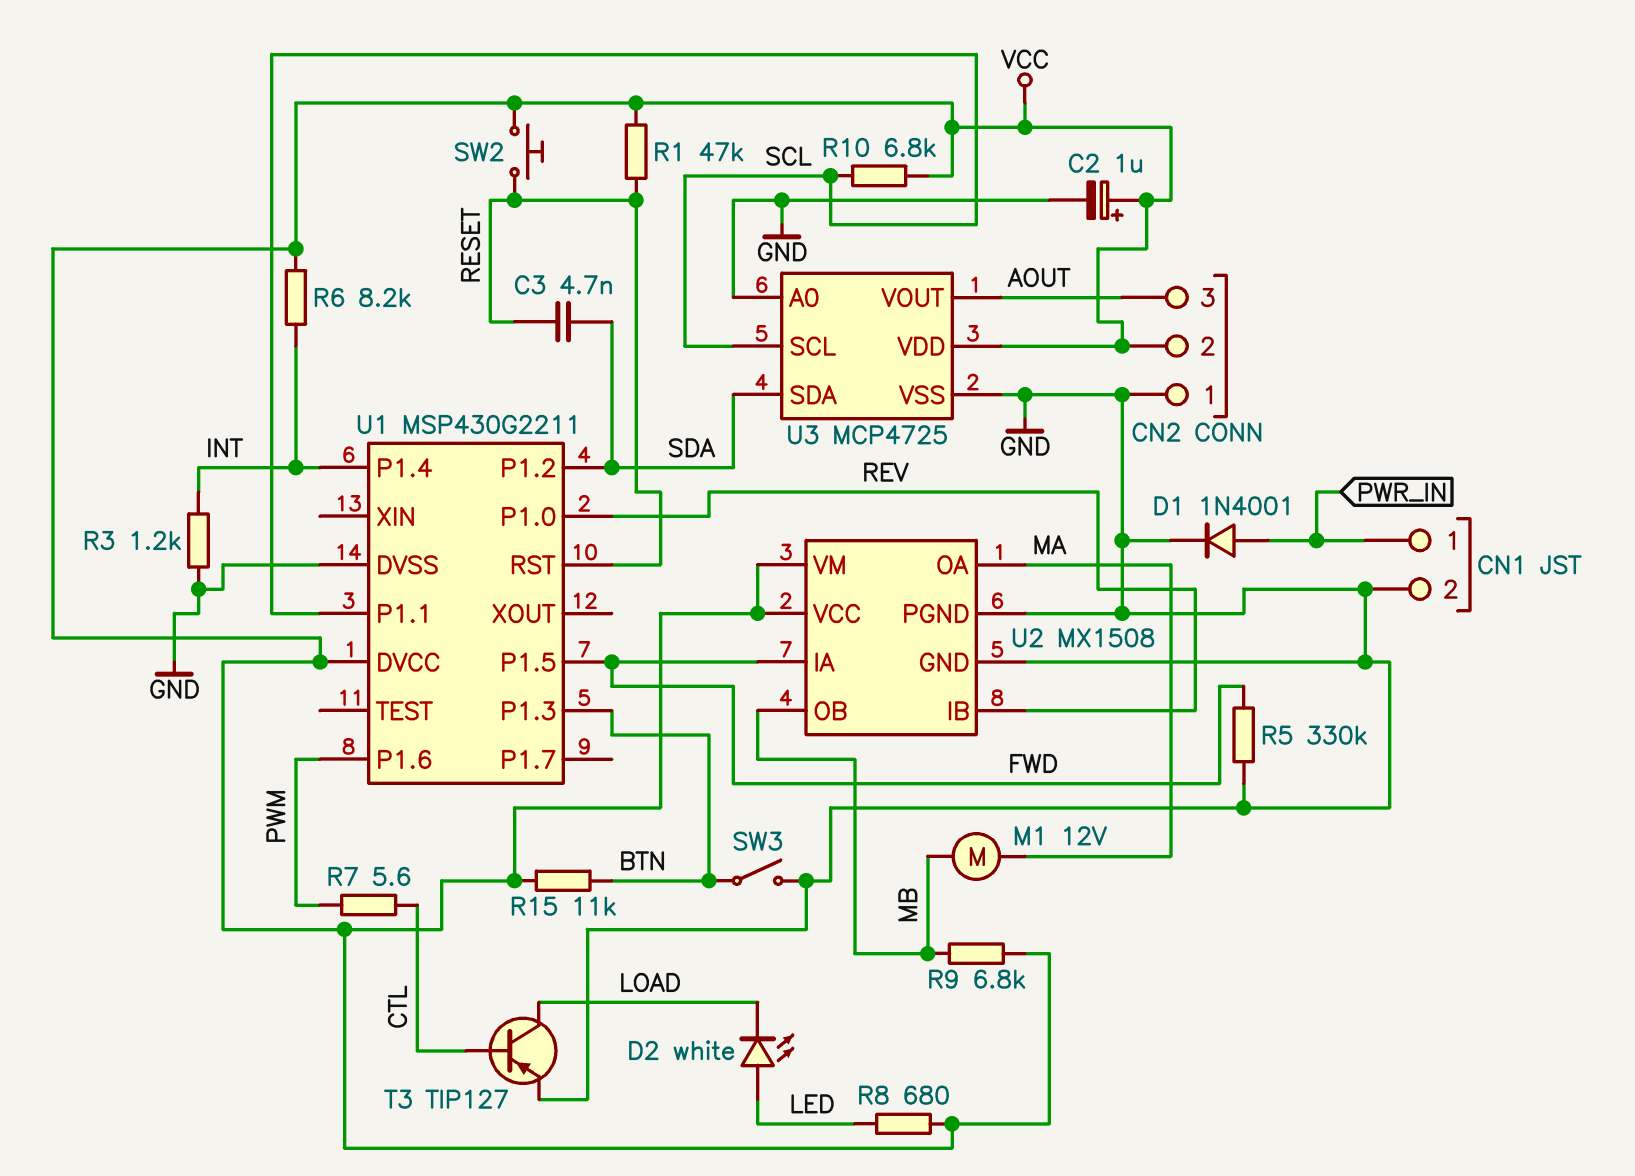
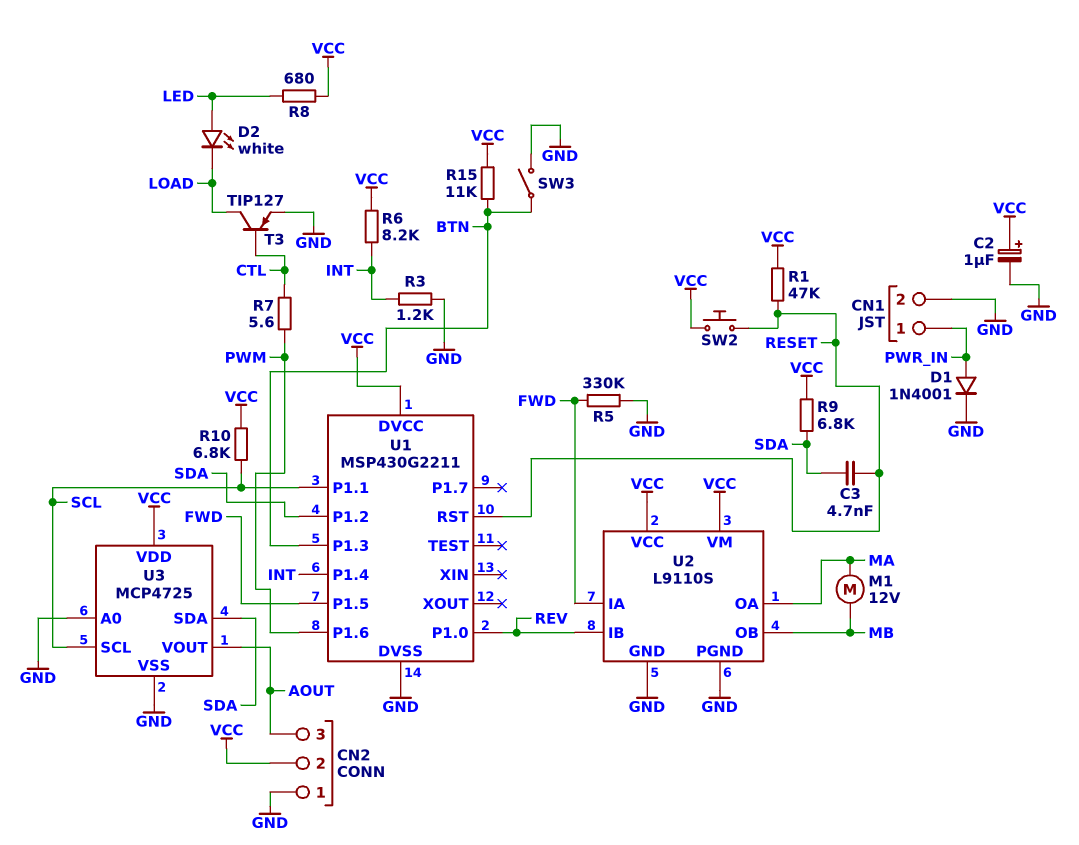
R9: 6.8k (MB, VCC) -> 6.8k (SDA, VCC)
U2: MX1508 -> L9110S

